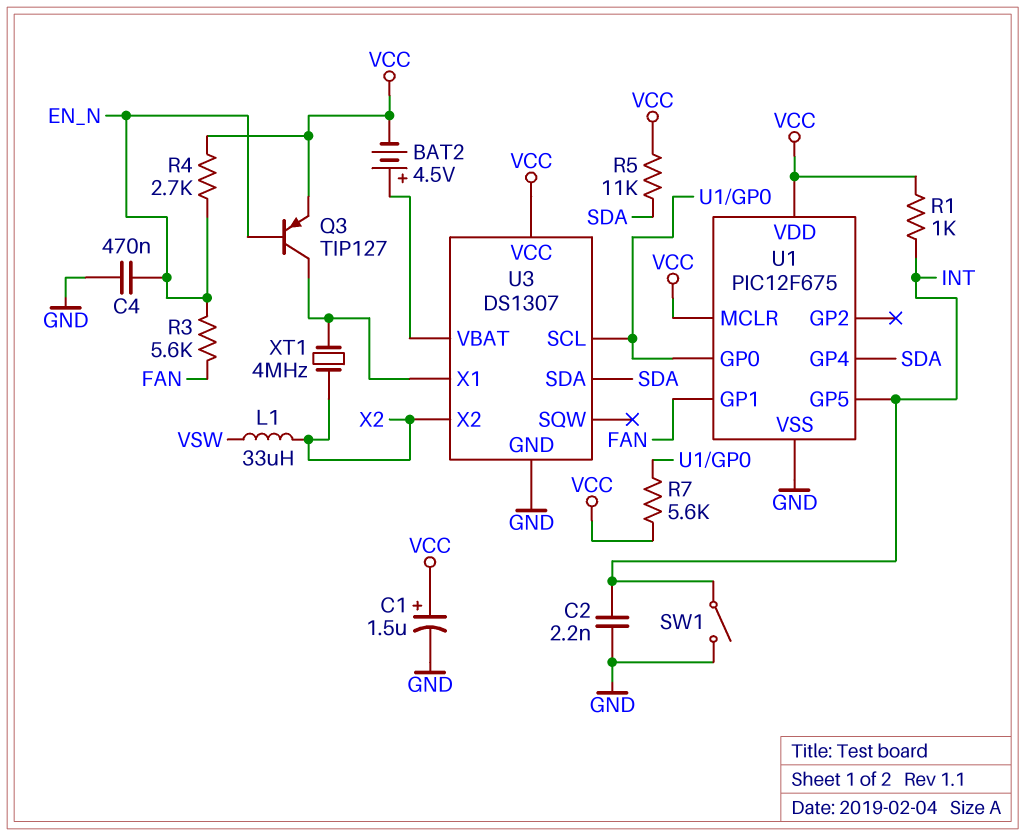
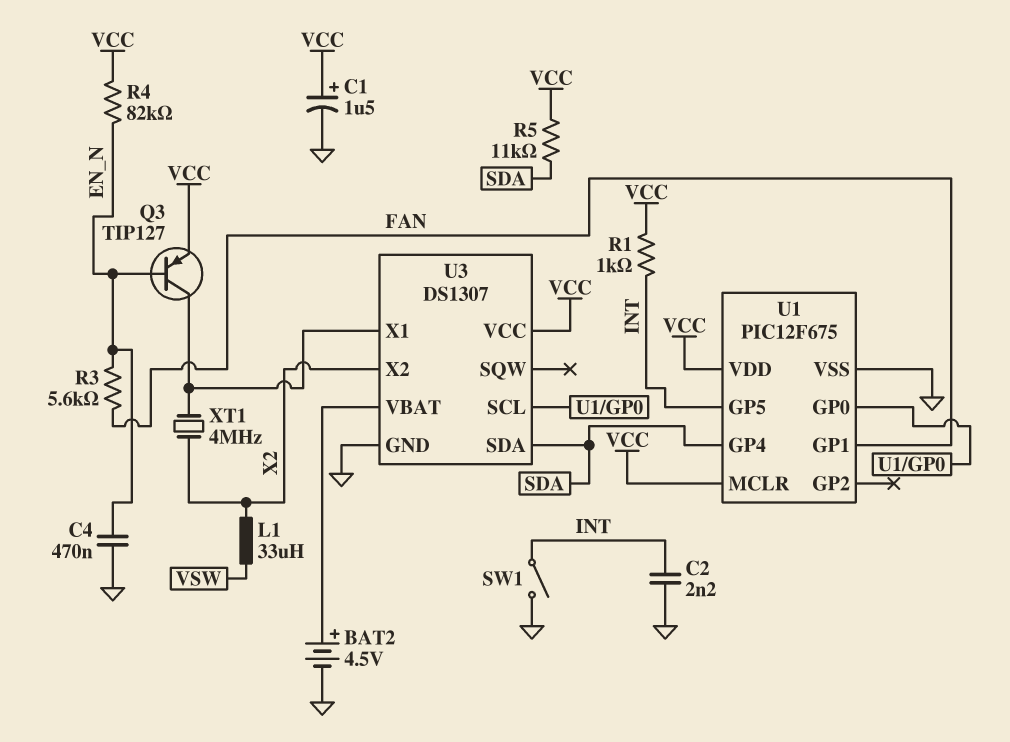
BAT2: 4.5V (plus U3/VBAT, minus VCC) -> 4.5V (plus U3/VBAT, minus GND)
R4: 2.7k (EN_N, VCC) -> 82k (EN_N, VCC)
R7: 5.6k (U1/GP0, VCC) -> none

